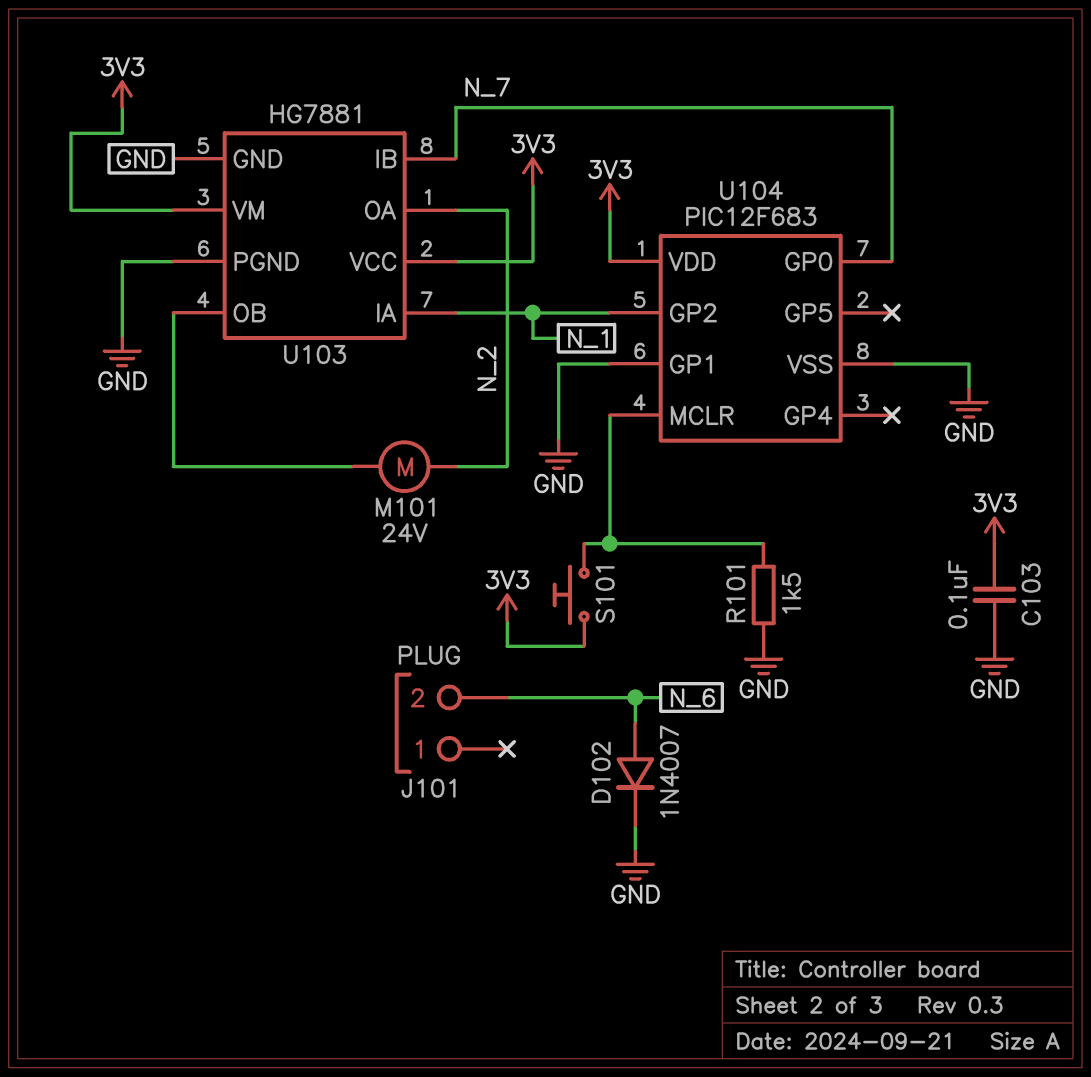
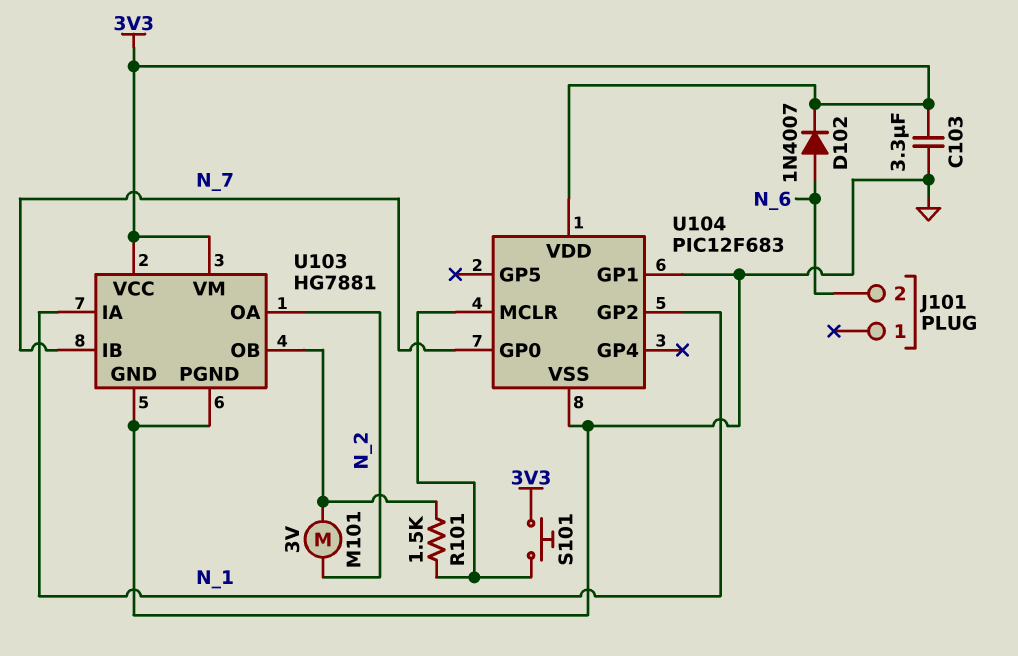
C103: 100nF (3V3, GND) -> 3.3uF (3V3, GND)
D102: diode 1N4007 (A N_6, K GND) -> diode 1N4007 (A N_6, K 3V3)
M101: motor 24V (N_2, U103/OB) -> motor 3V (N_2, U103/OB)
R101: 1.5k (GND, U104/MCLR) -> 1.5k (U103/OB, U104/MCLR)

